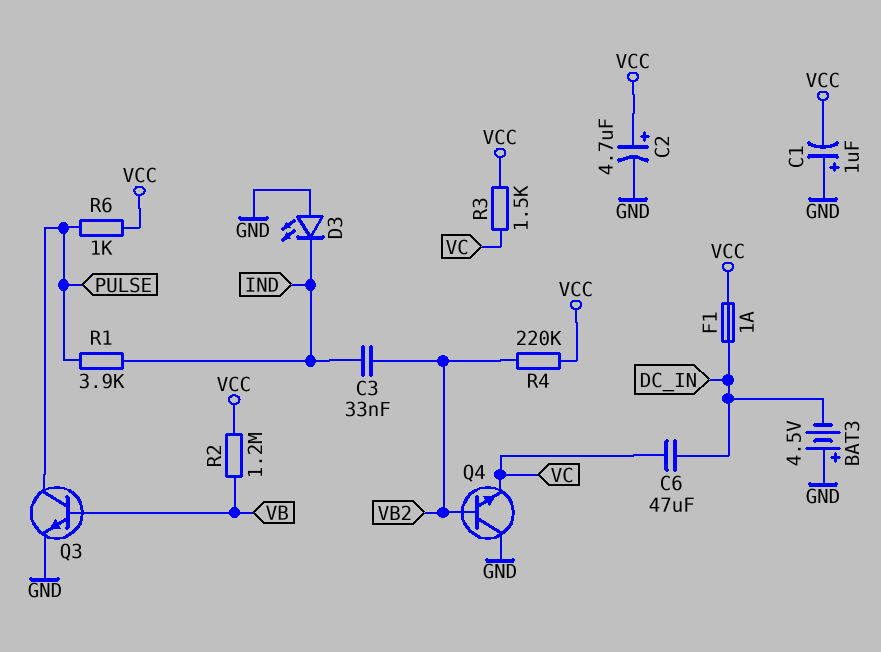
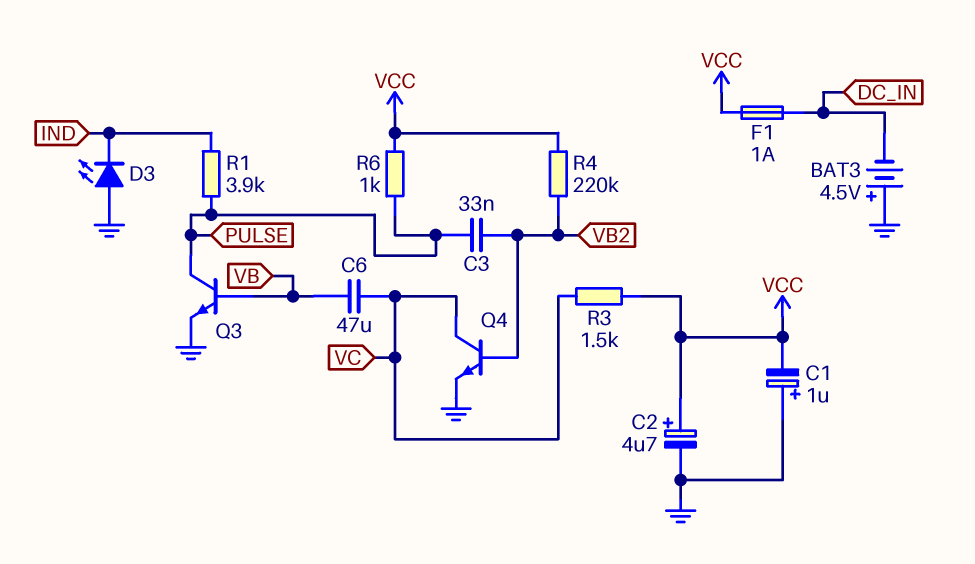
C3: 33nF (IND, VB2) -> 33nF (PULSE, VB2)
C6: 47uF (DC_IN, VC) -> 47uF (VB, VC)
Q4: NPN (B VB2, C GND, E VC) -> NPN (B VB2, C VC, E GND)
R2: 1.2M (VB, VCC) -> none

